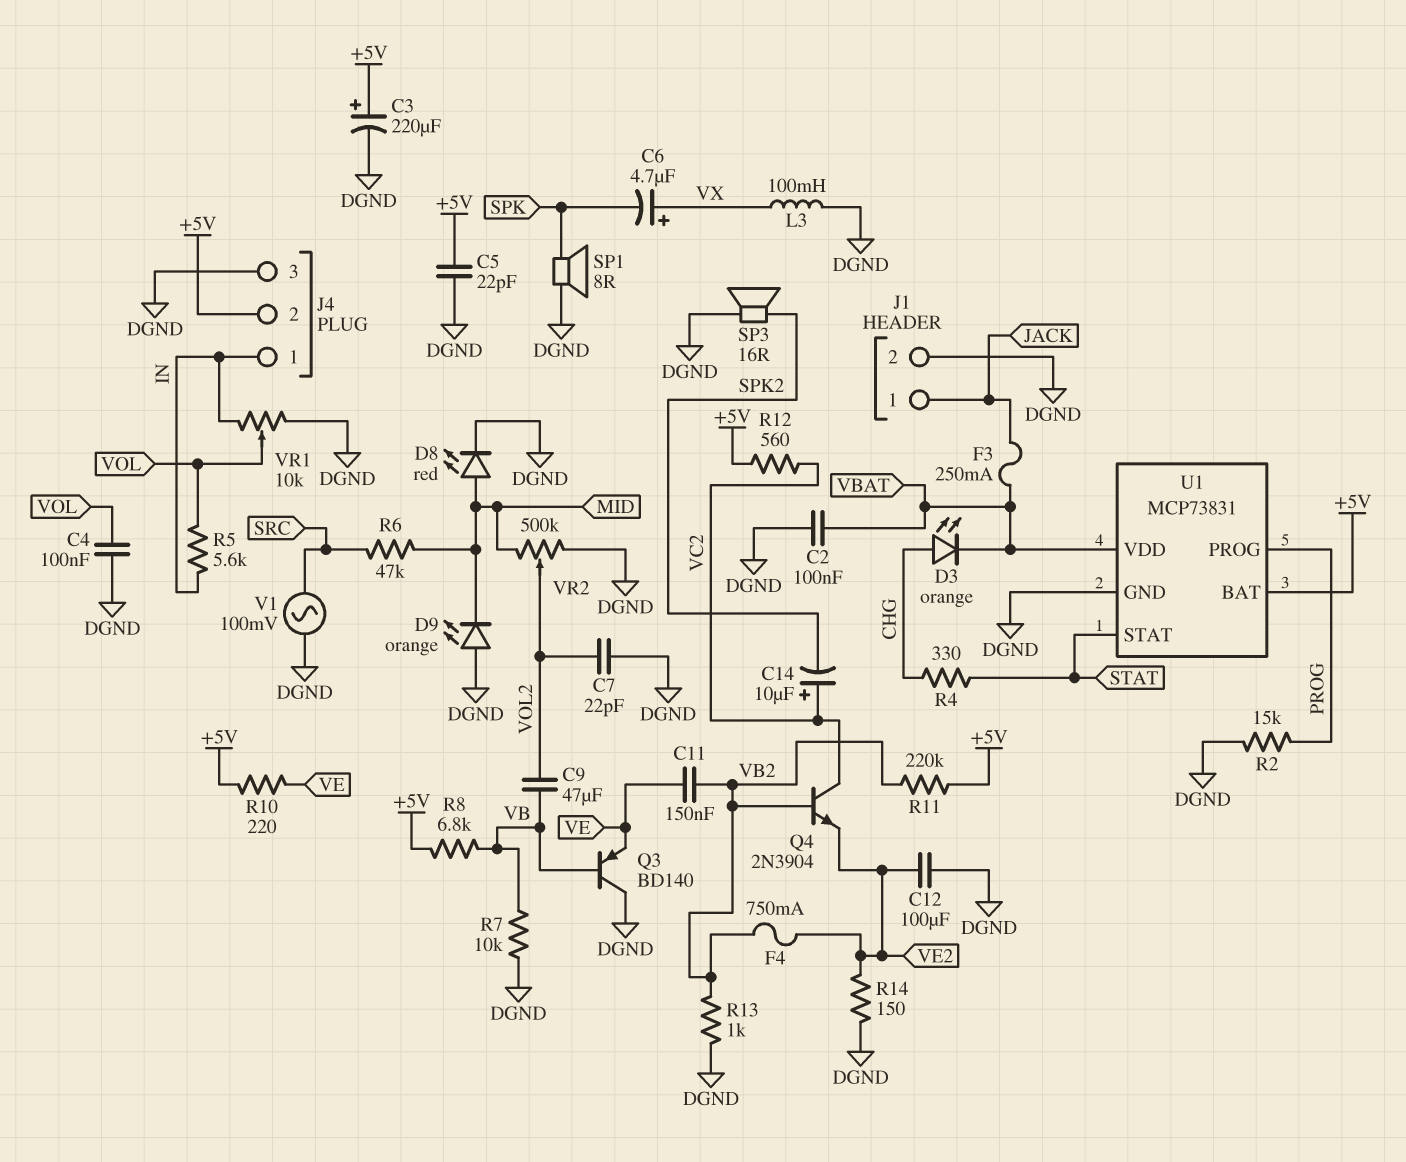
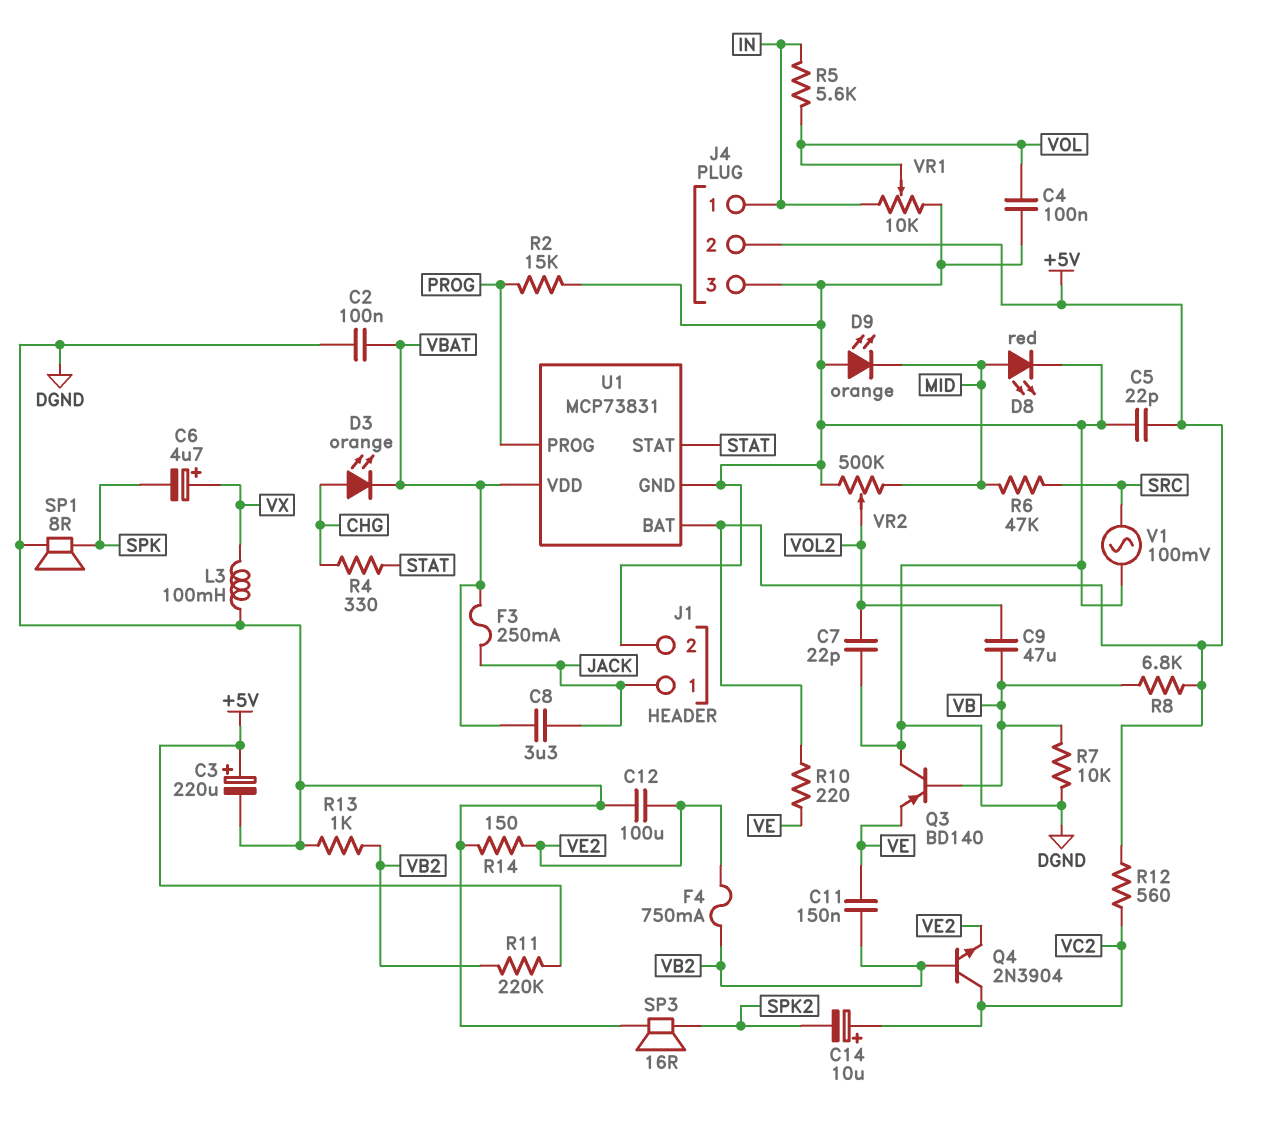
C8: none -> 3.3uF (JACK, VBAT)

